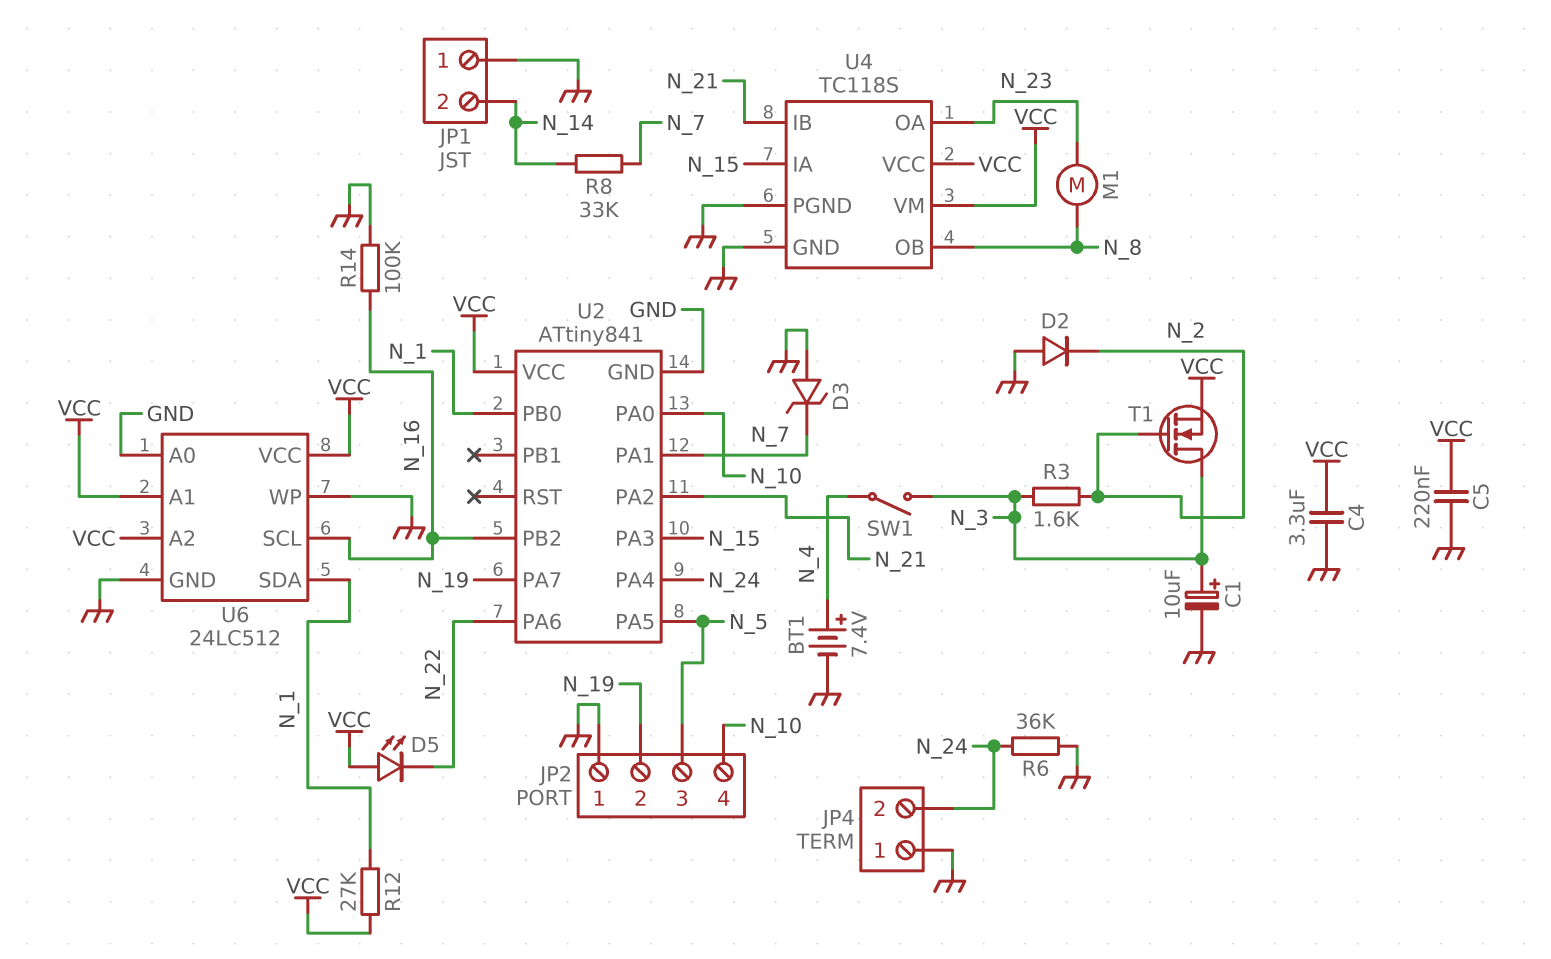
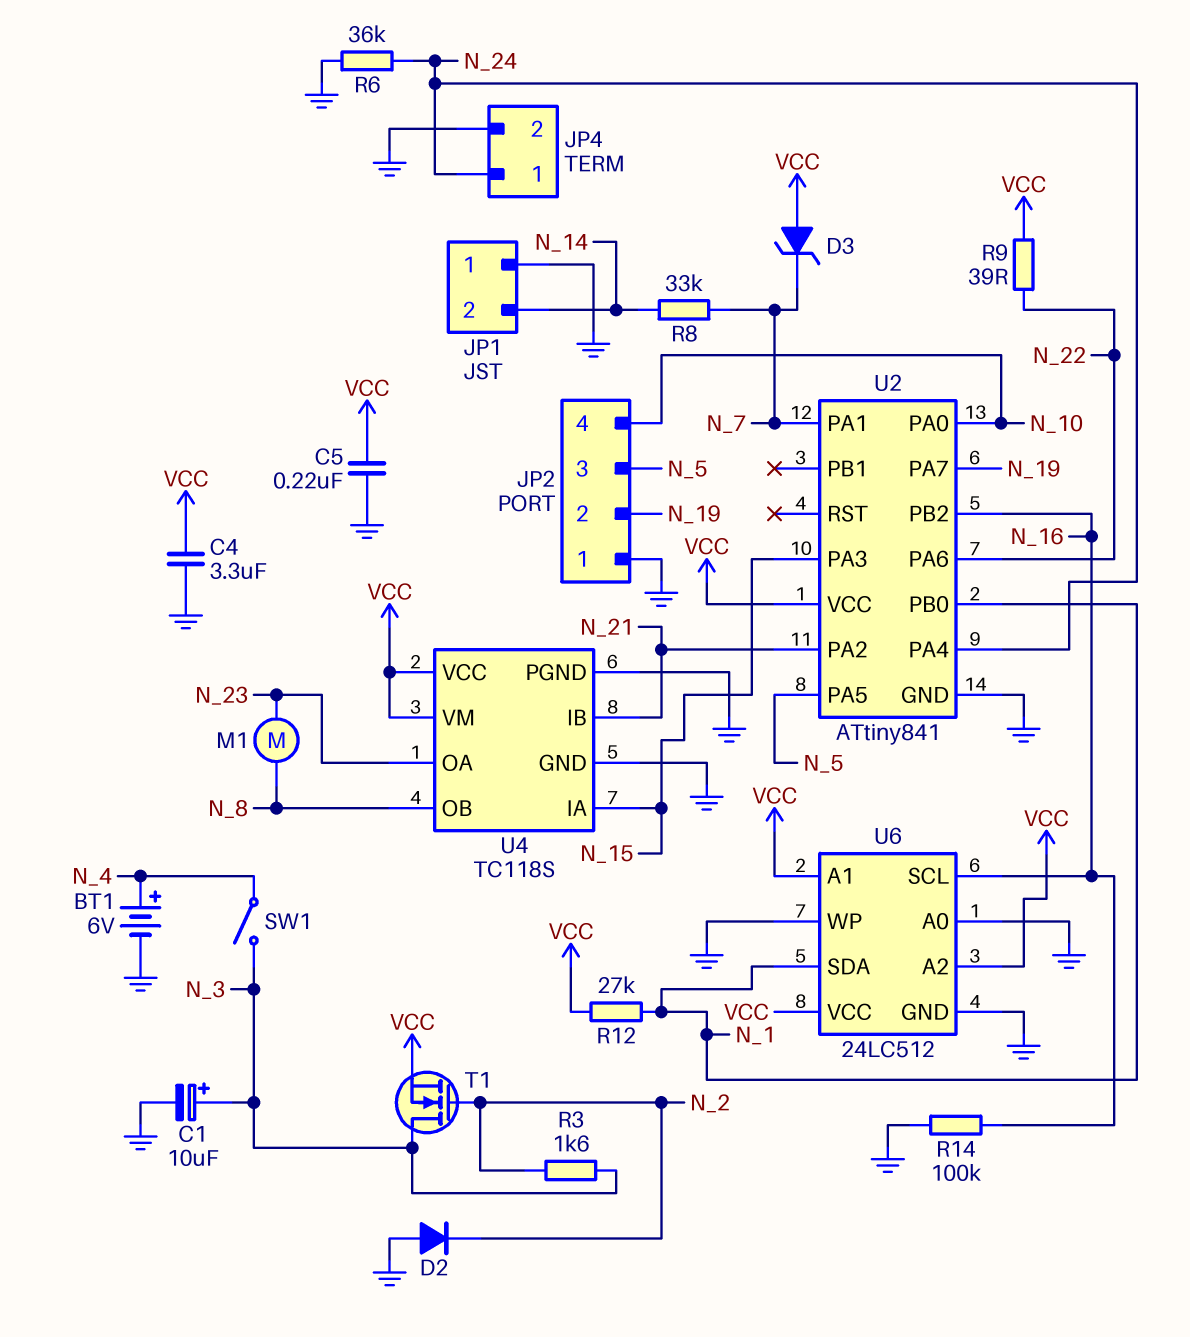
BT1: 7.4V (plus N_4, minus GND) -> 6V (plus N_4, minus GND)
D3: zener (A GND, K N_7) -> zener (A VCC, K N_7)
D5: LED (A VCC, K N_22) -> none
JP4 pin 1: GND -> N_24
JP4 pin 2: N_24 -> GND
R9: none -> 39 (N_22, VCC)

